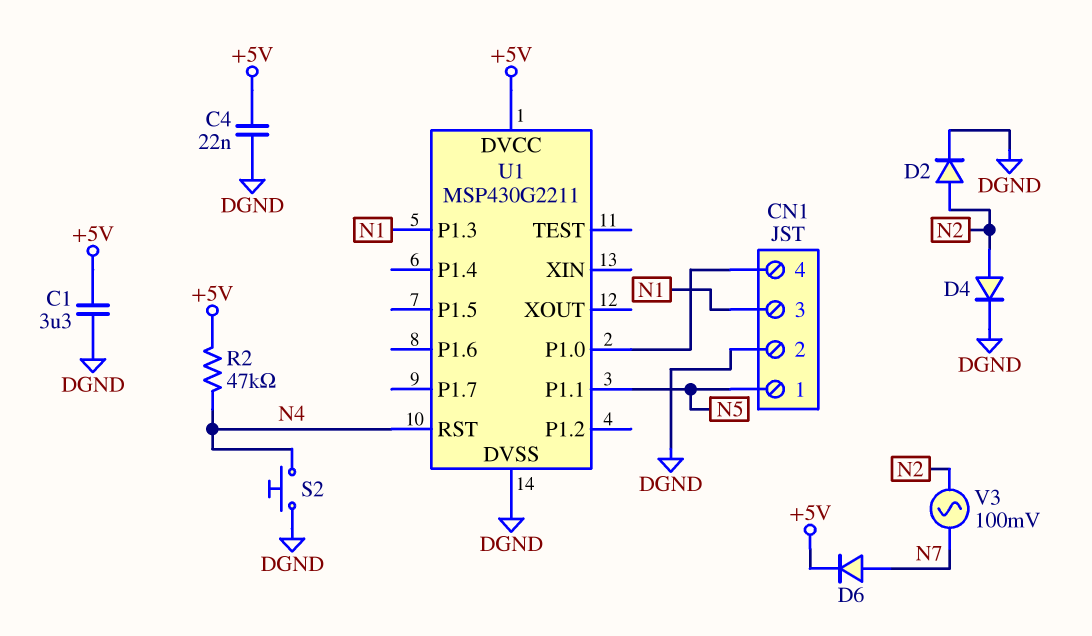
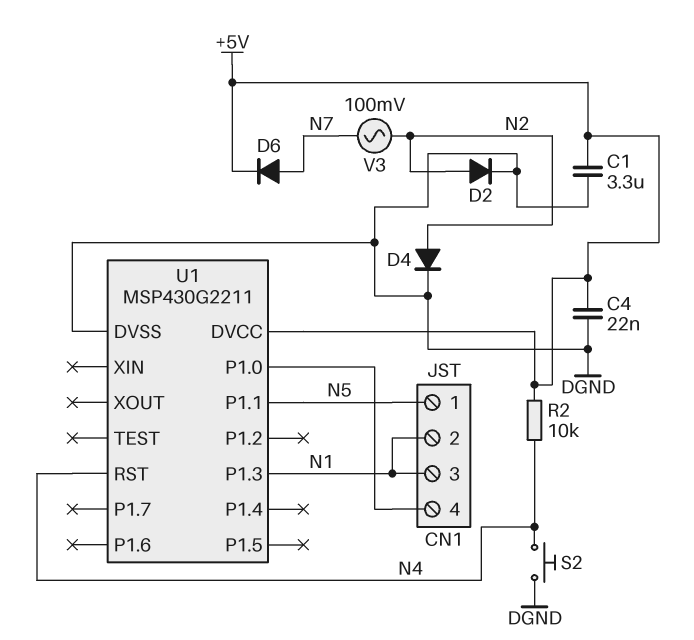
CN1 pin 2: DGND -> N1
R2: 47k (+5V, N4) -> 10k (+5V, N4)

